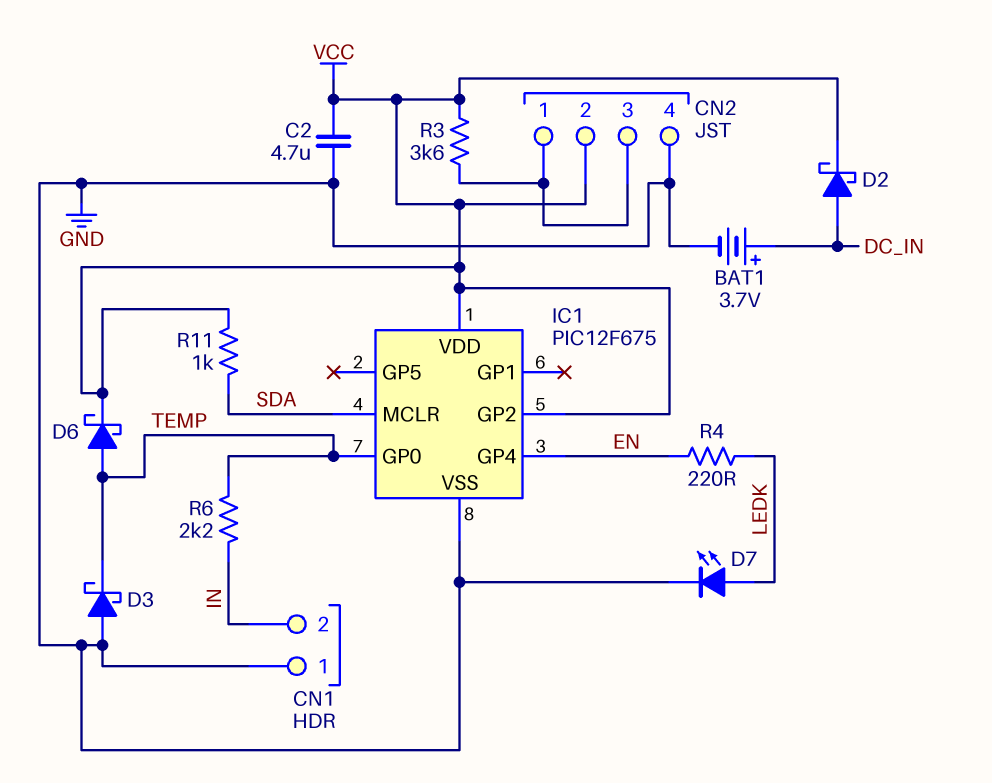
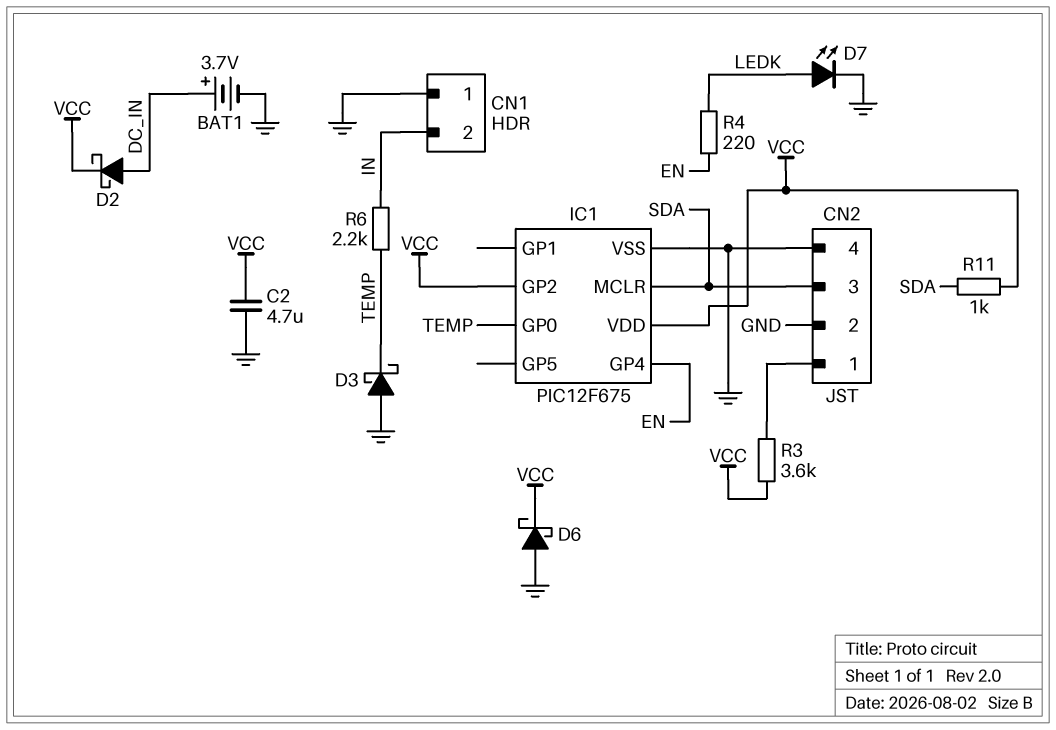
CN2 pin 2: VCC -> GND
CN2 pin 3: CN2/1 -> SDA
D6: schottky (A TEMP, K VCC) -> schottky (A GND, K VCC)

